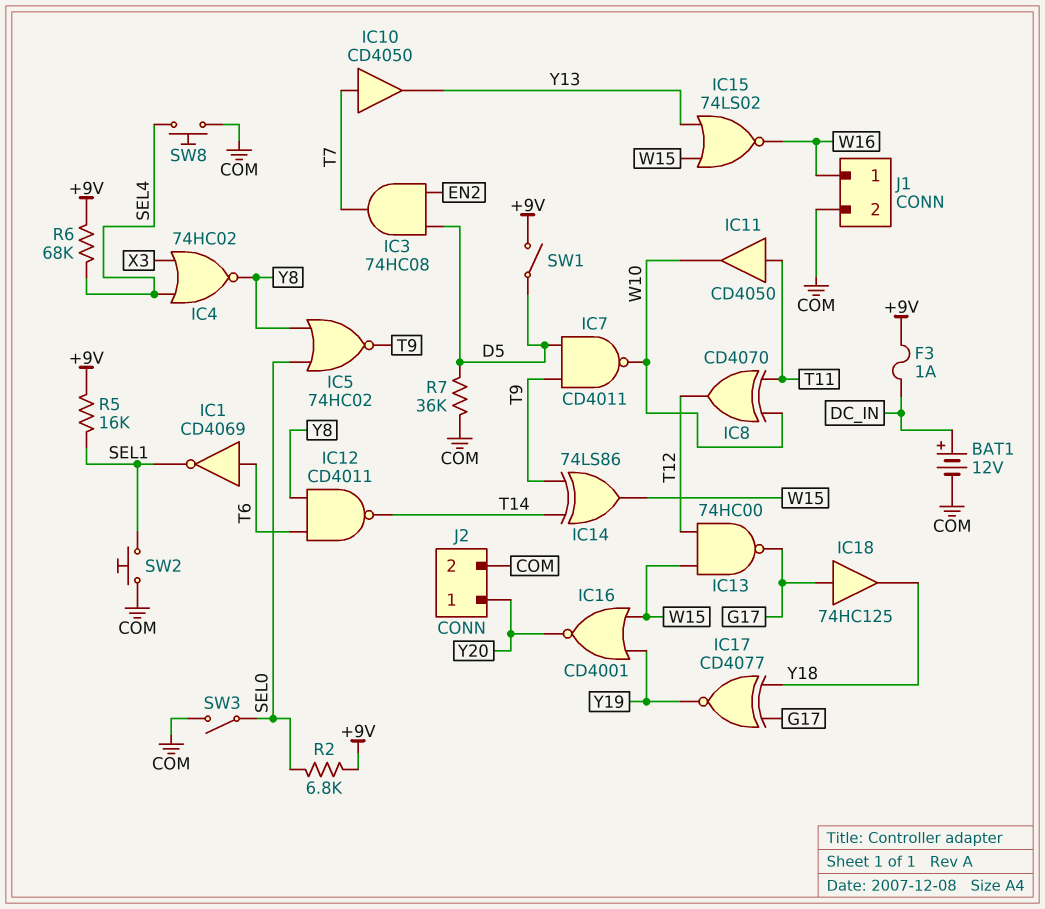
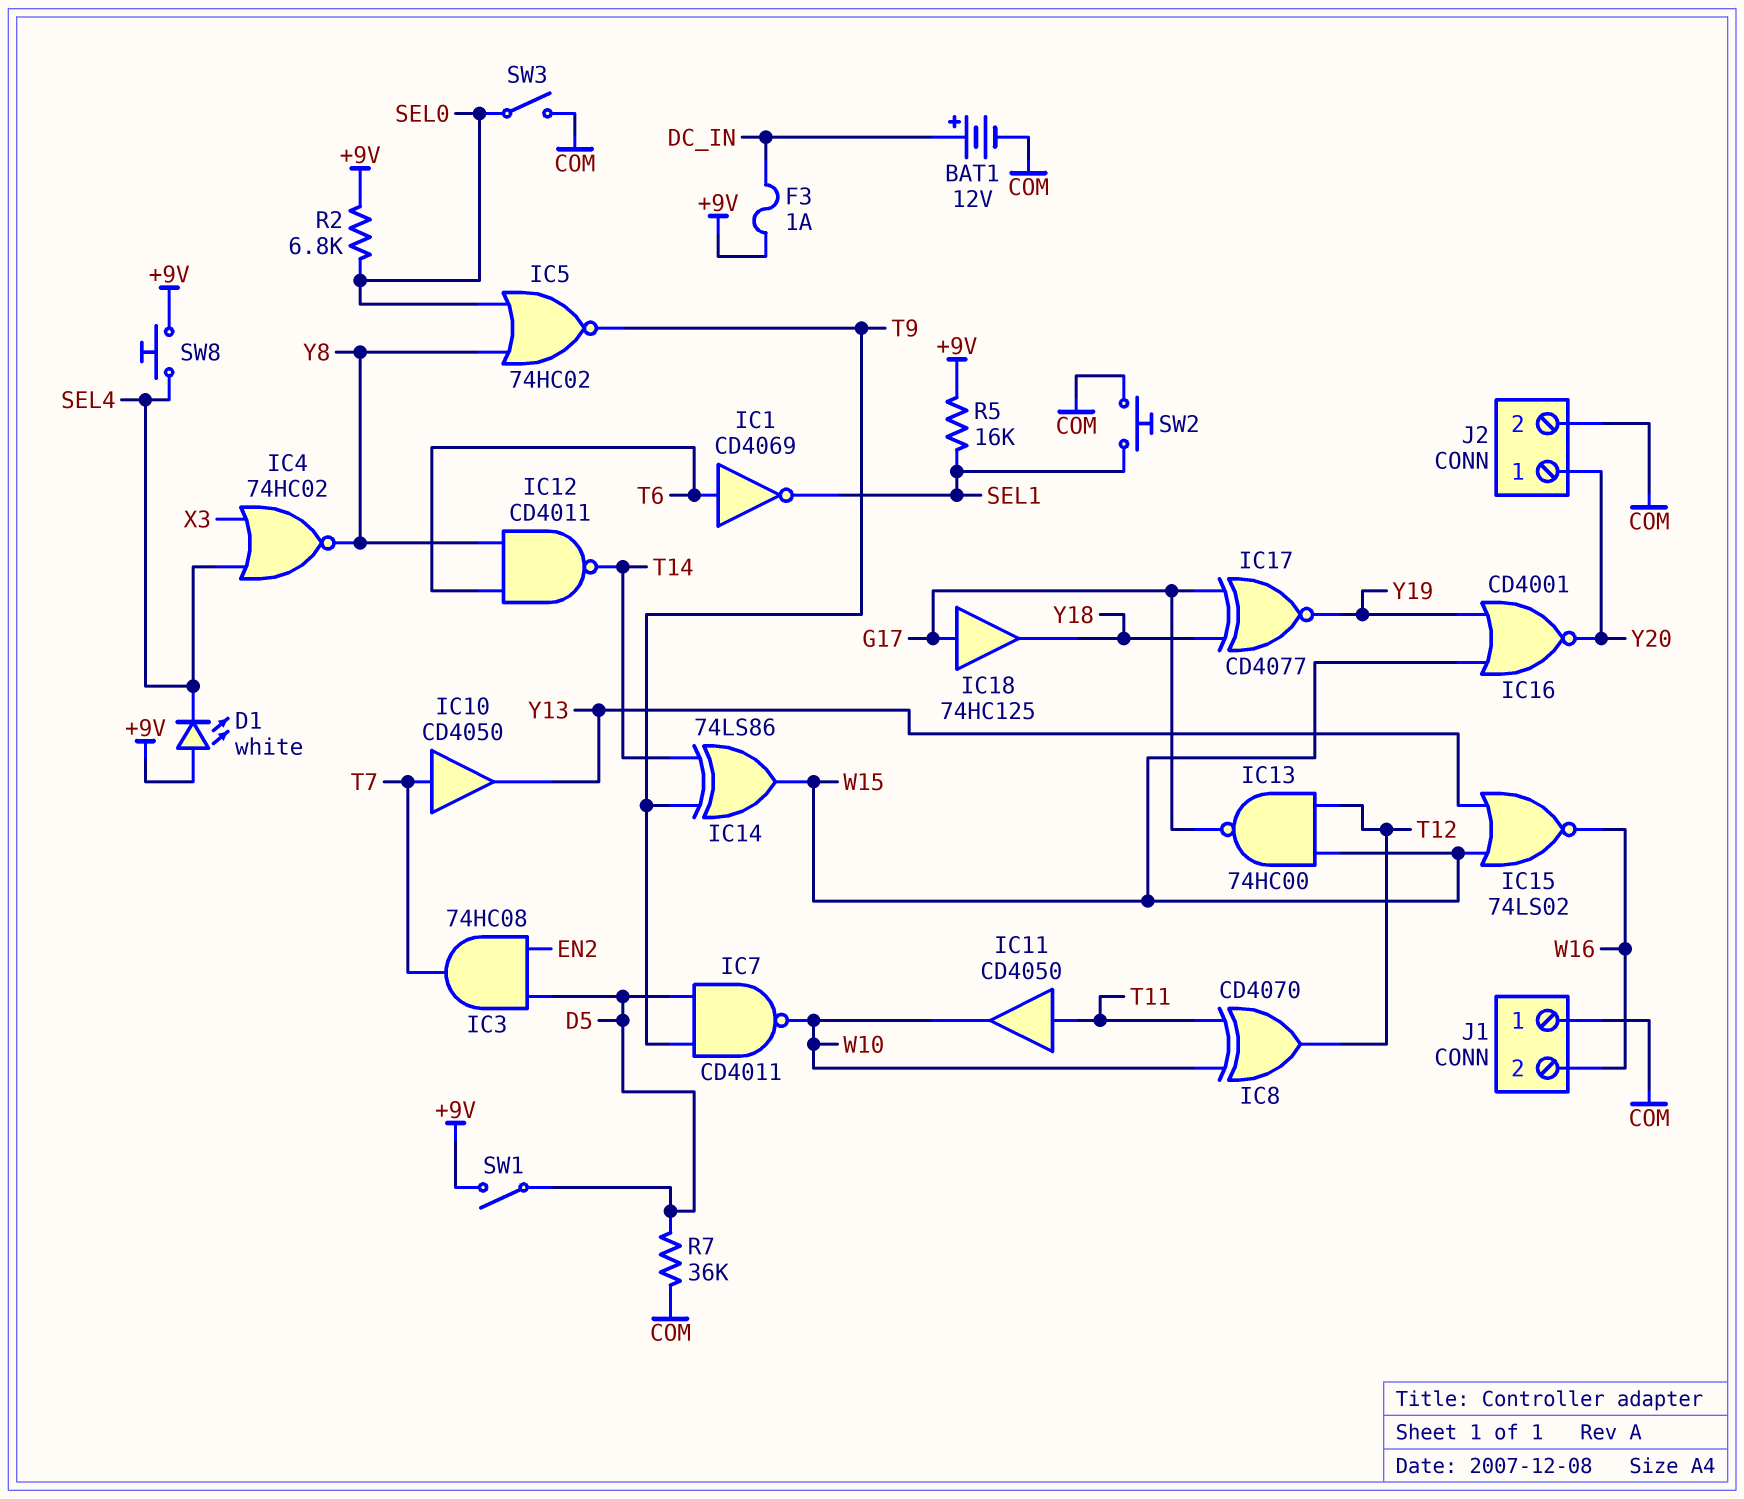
D1: none -> LED white (A +9V, K SEL4)
J1 pin 1: W16 -> COM
J1 pin 2: COM -> W16
R6: 68k (+9V, SEL4) -> none
SW8: button (COM, SEL4) -> button (+9V, SEL4)

